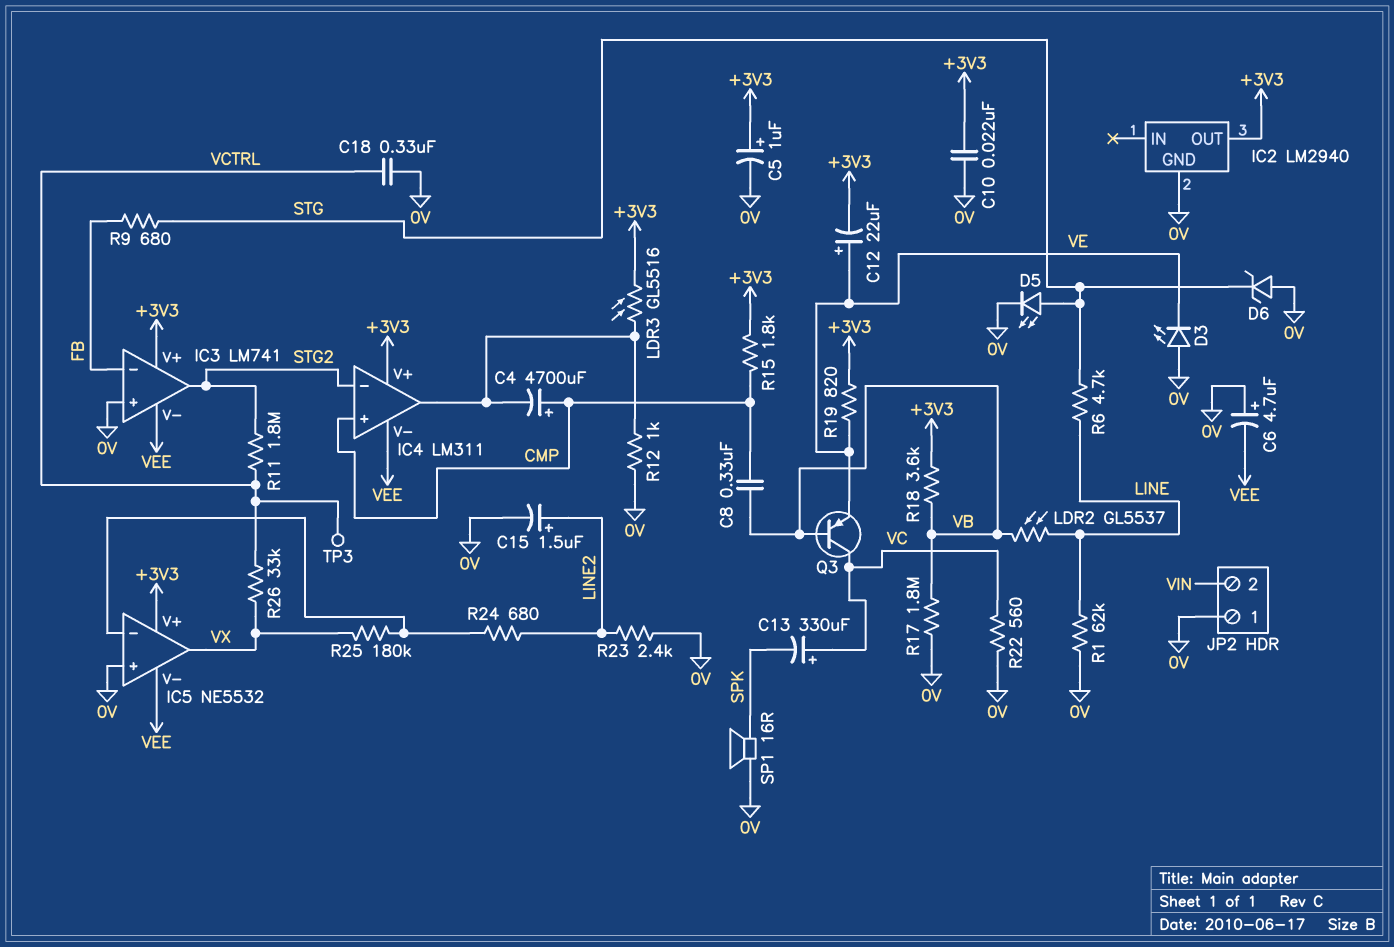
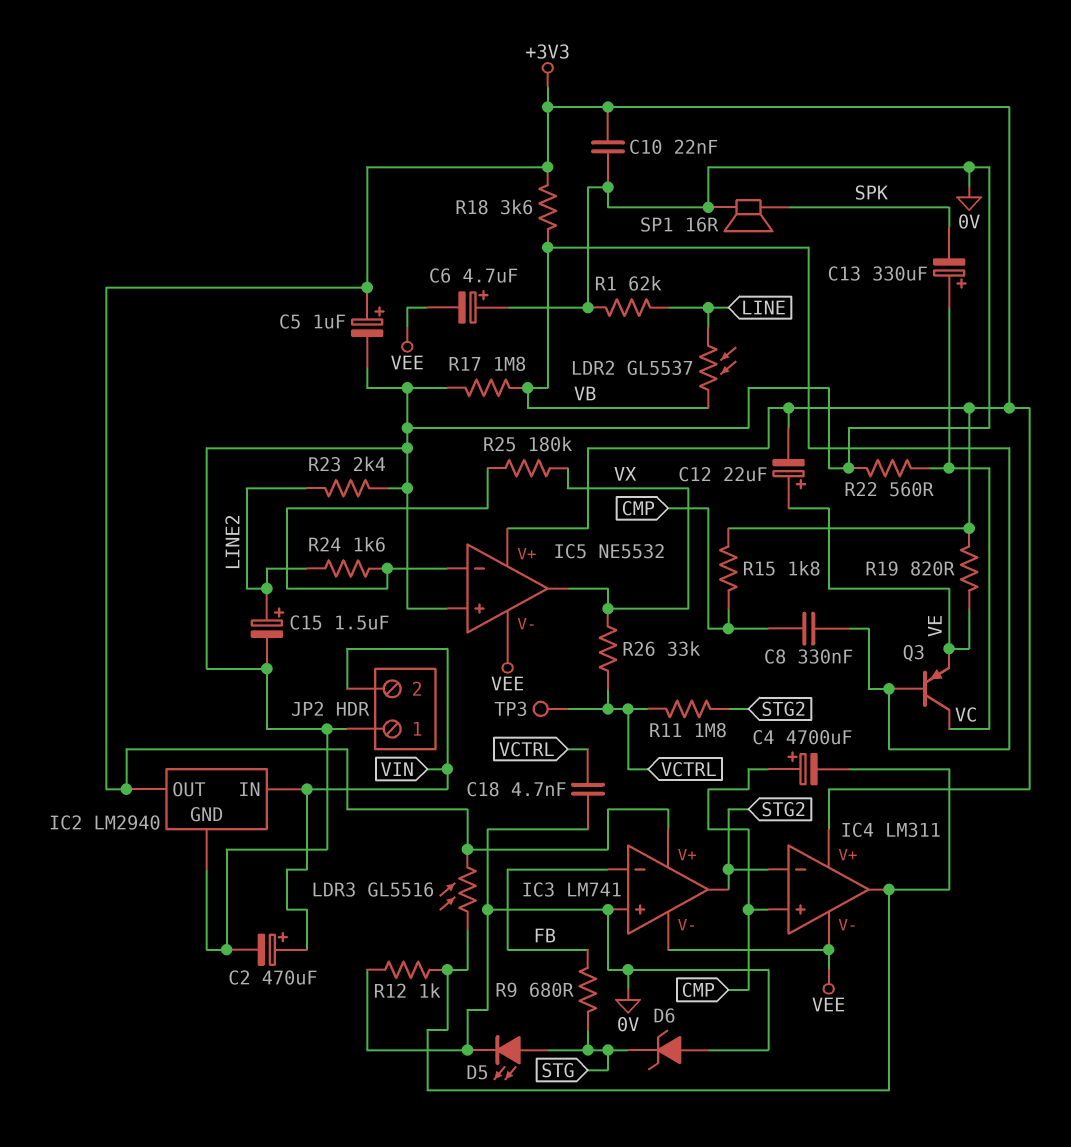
C2: none -> 470uF (plus VIN, minus 0V)
C18: 330nF (0V, VCTRL) -> 4.7nF (0V, VCTRL)
D3: LED (A 0V, K VE) -> none
IC2 pin IN: none -> VIN
R6: 4.7k (LINE, STG) -> none
R24: 680 (IC5/in-, LINE2) -> 1.6k (IC5/in-, LINE2)

